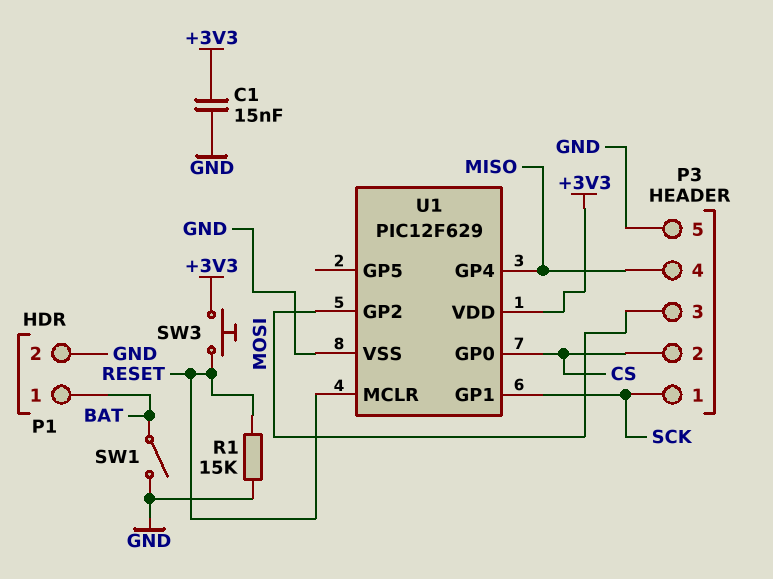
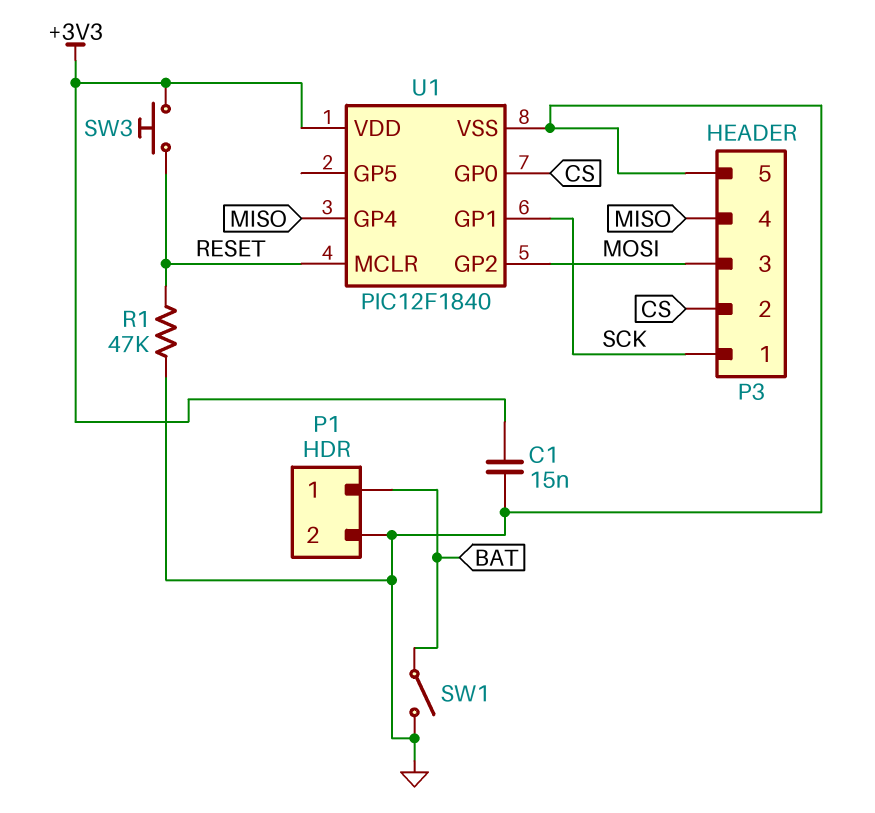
R1: 15k (GND, RESET) -> 47k (GND, RESET)
U1: PIC12F629 -> PIC12F1840

